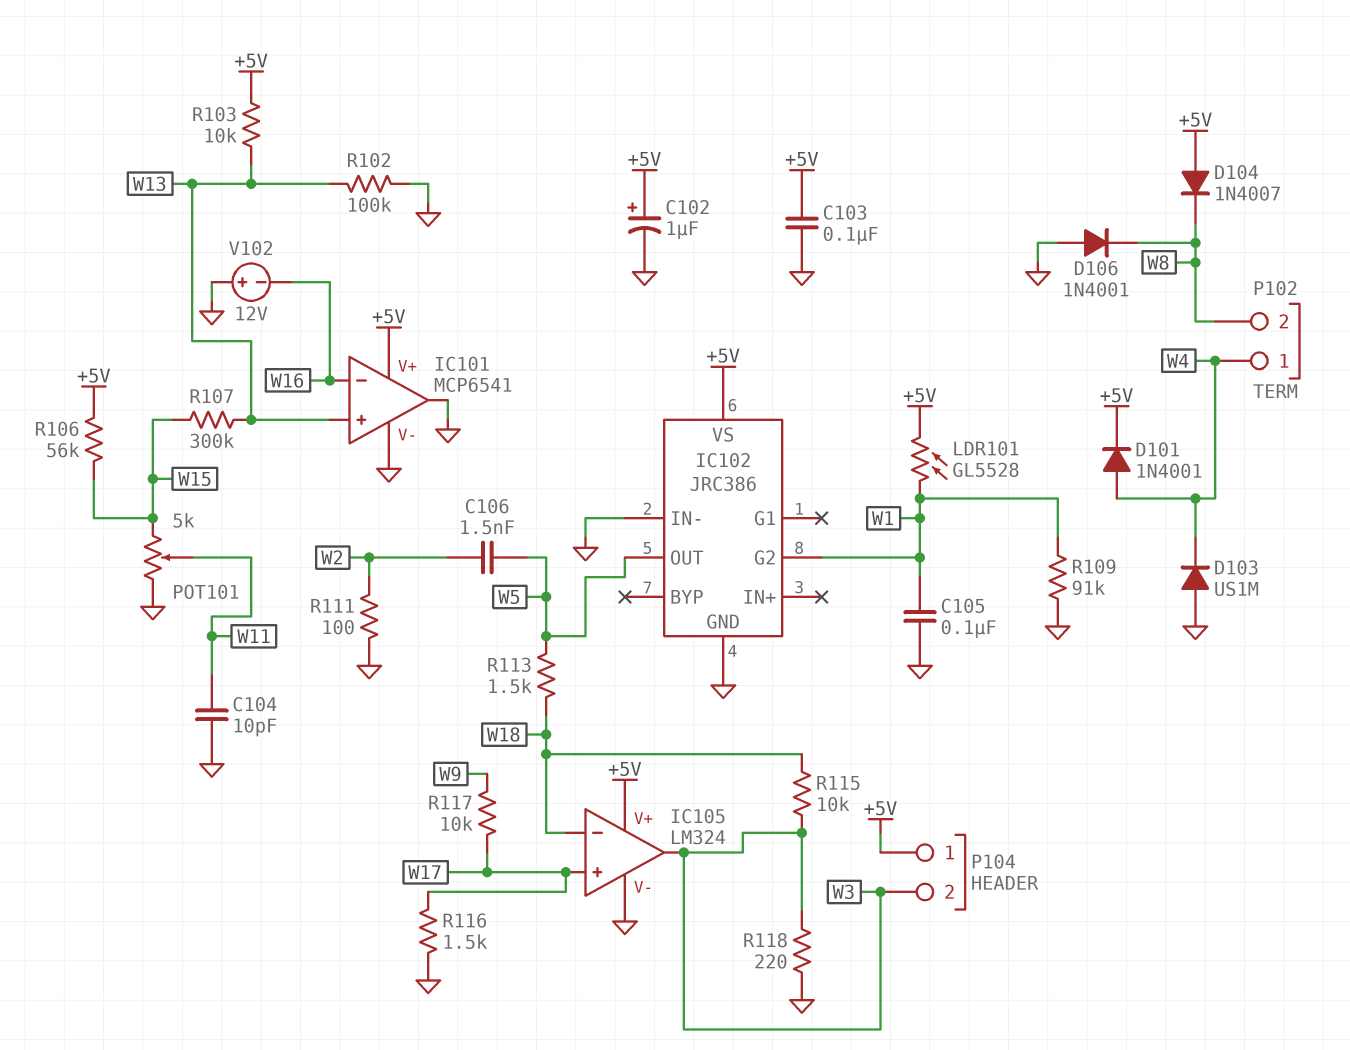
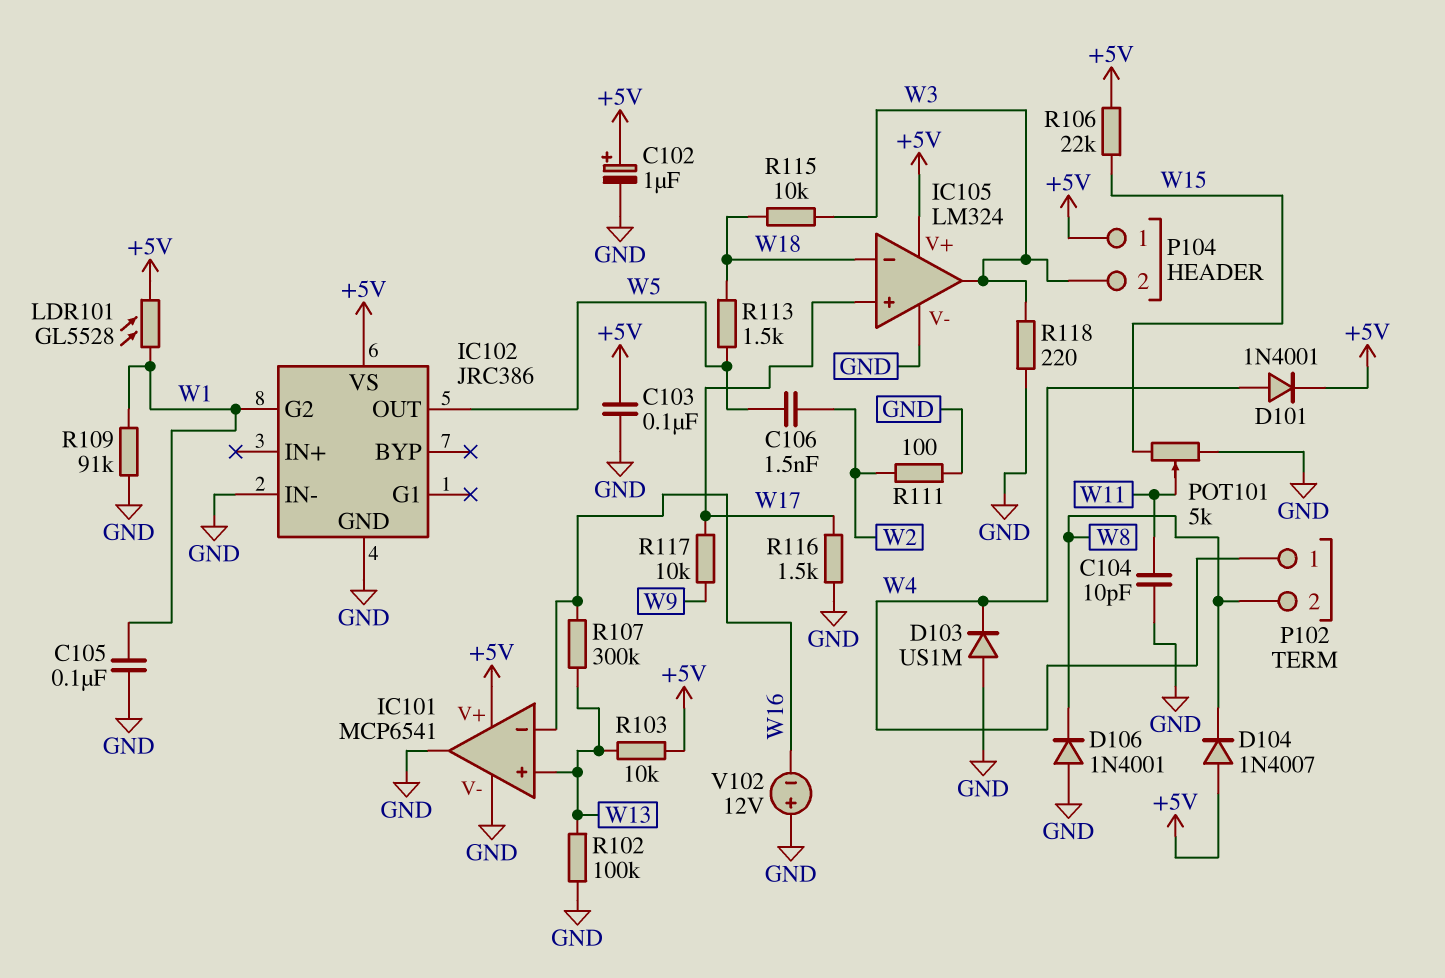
R106: 56k (+5V, W15) -> 22k (+5V, W15)
R107: 300k (W13, W15) -> 300k (W13, W16)

